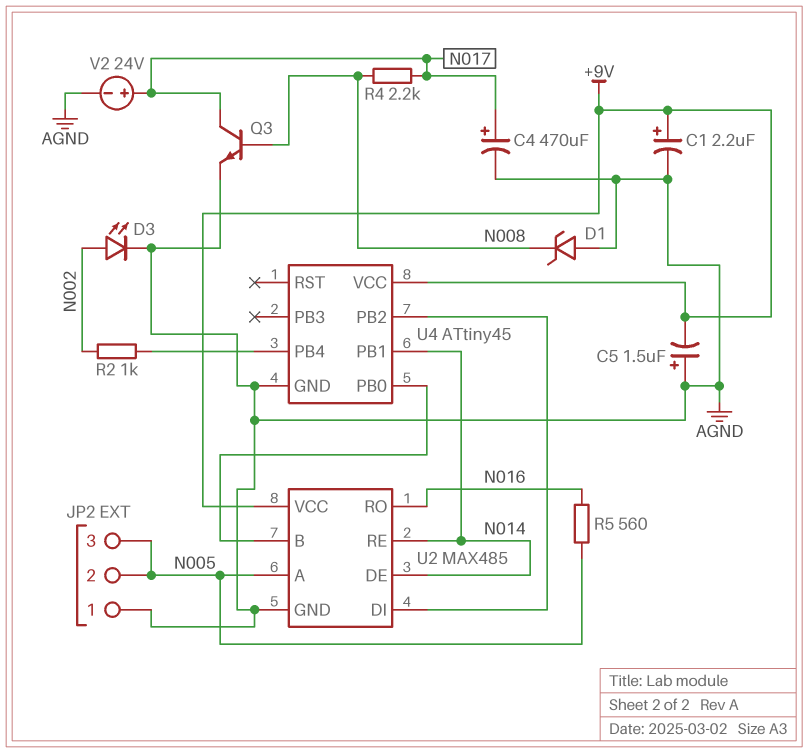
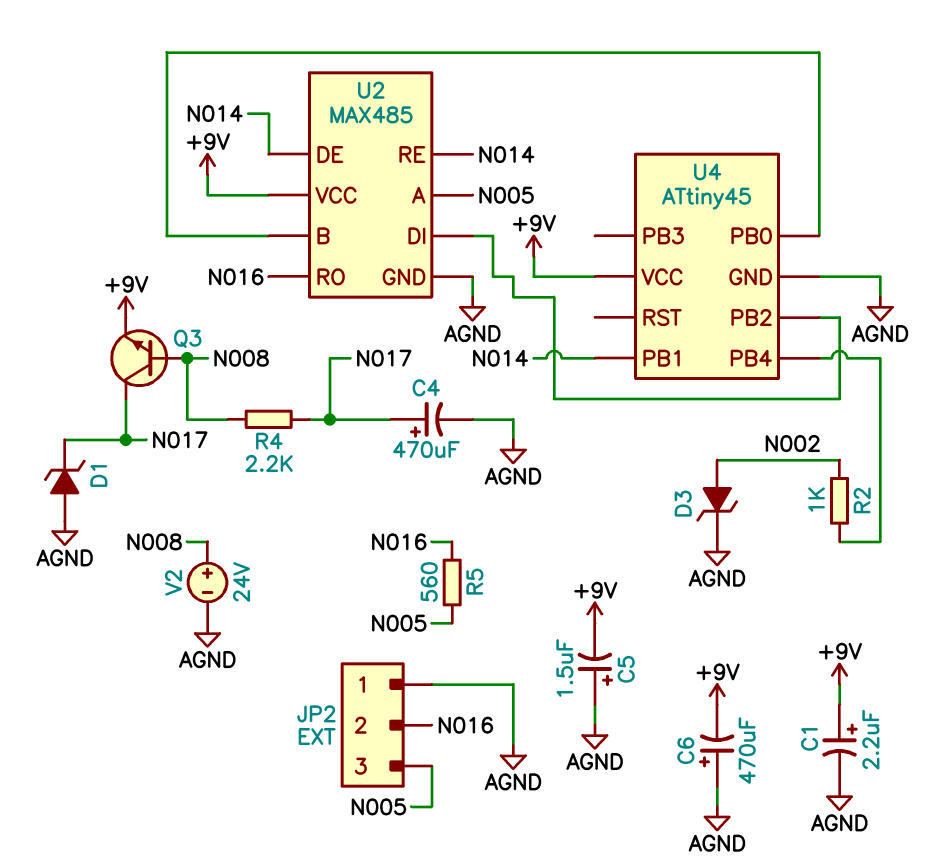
C6: none -> 470uF (plus AGND, minus +9V)
D1: zener (A AGND, K N008) -> zener (A AGND, K N017)
D3: LED (A N002, K AGND) -> zener (A N002, K AGND)
JP2 pin 2: N005 -> N016
Q3: NPN (B N008, C N017, E AGND) -> NPN (B N008, C N017, E +9V)
V2: 24V (plus N017, minus AGND) -> 24V (plus N008, minus AGND)

